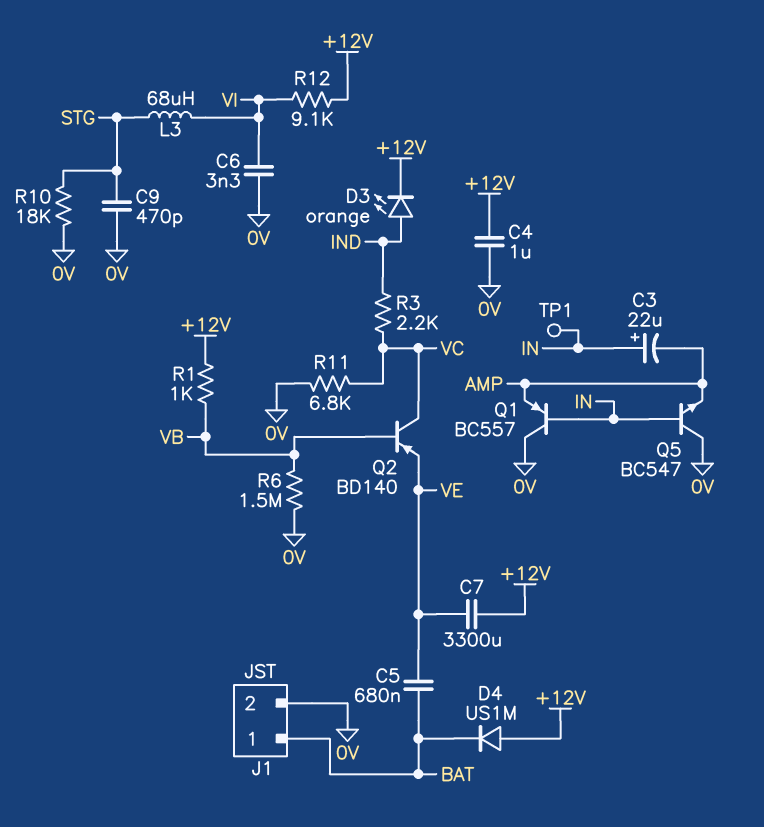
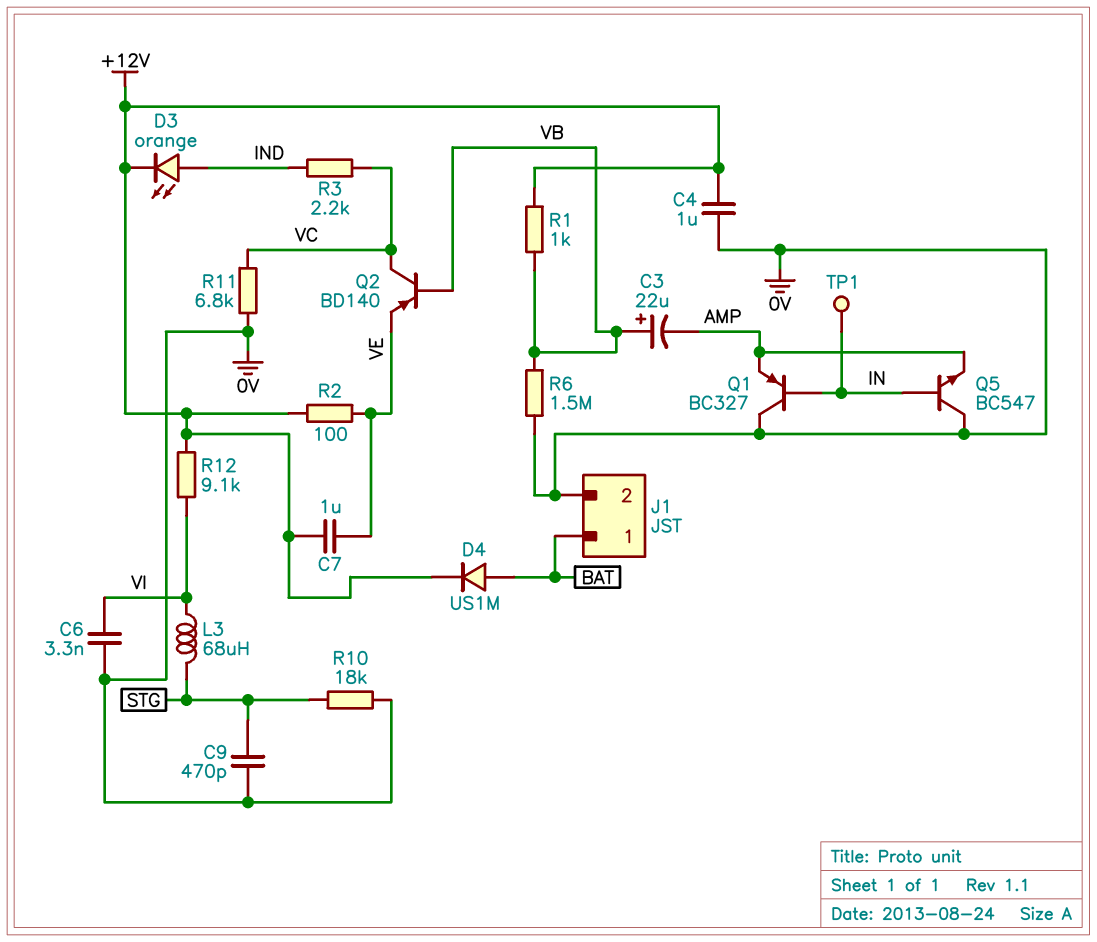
C3: 22uF (plus IN, minus AMP) -> 22uF (plus VB, minus AMP)
C5: 680nF (BAT, VE) -> none
C7: 3300uF (+12V, VE) -> 1uF (+12V, VE)
D4: diode US1M (A +12V, K BAT) -> diode US1M (A BAT, K +12V)
Q1: PNP BC557 (B IN, C 0V, E AMP) -> PNP BC327 (B IN, C 0V, E AMP)
R2: none -> 100 (+12V, VE)

